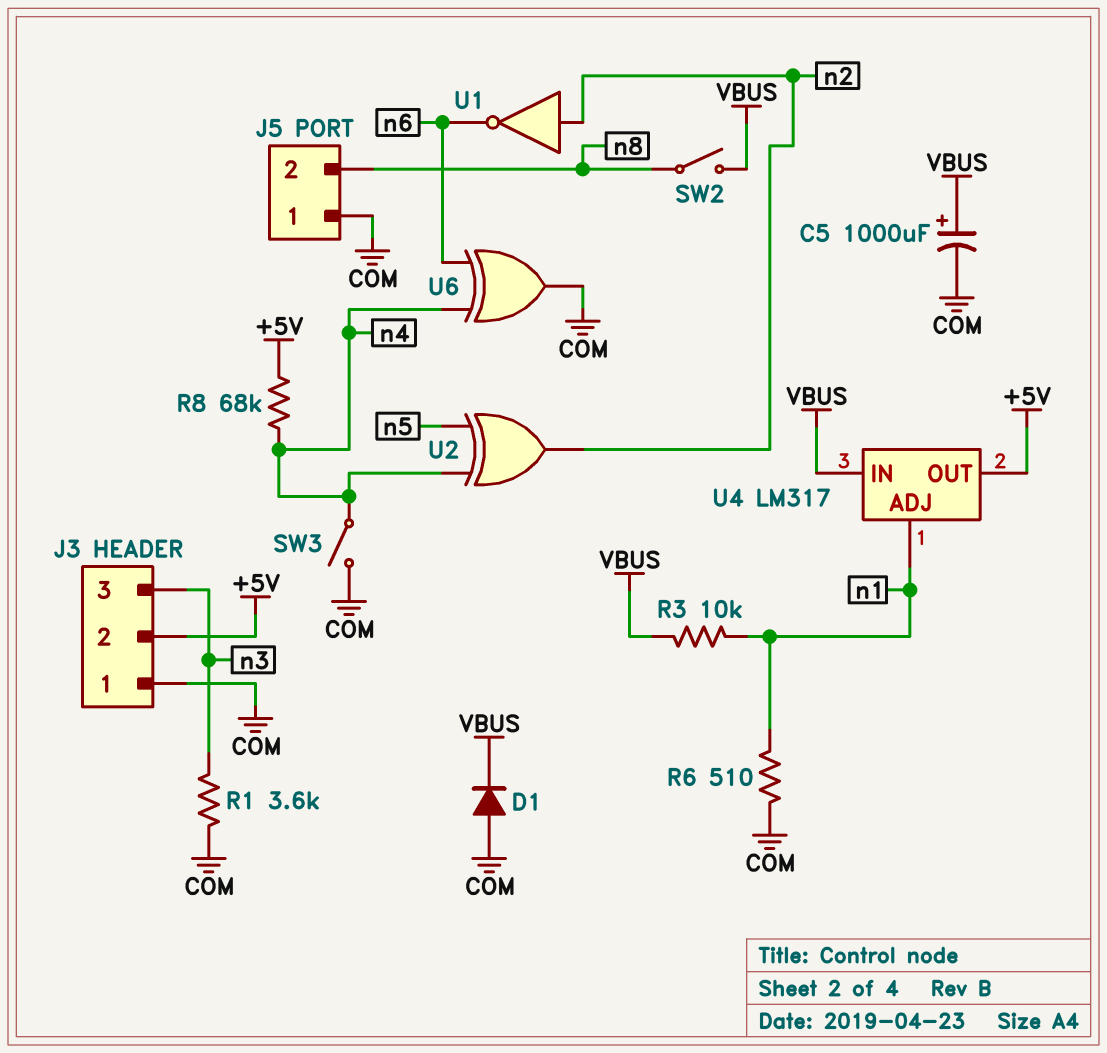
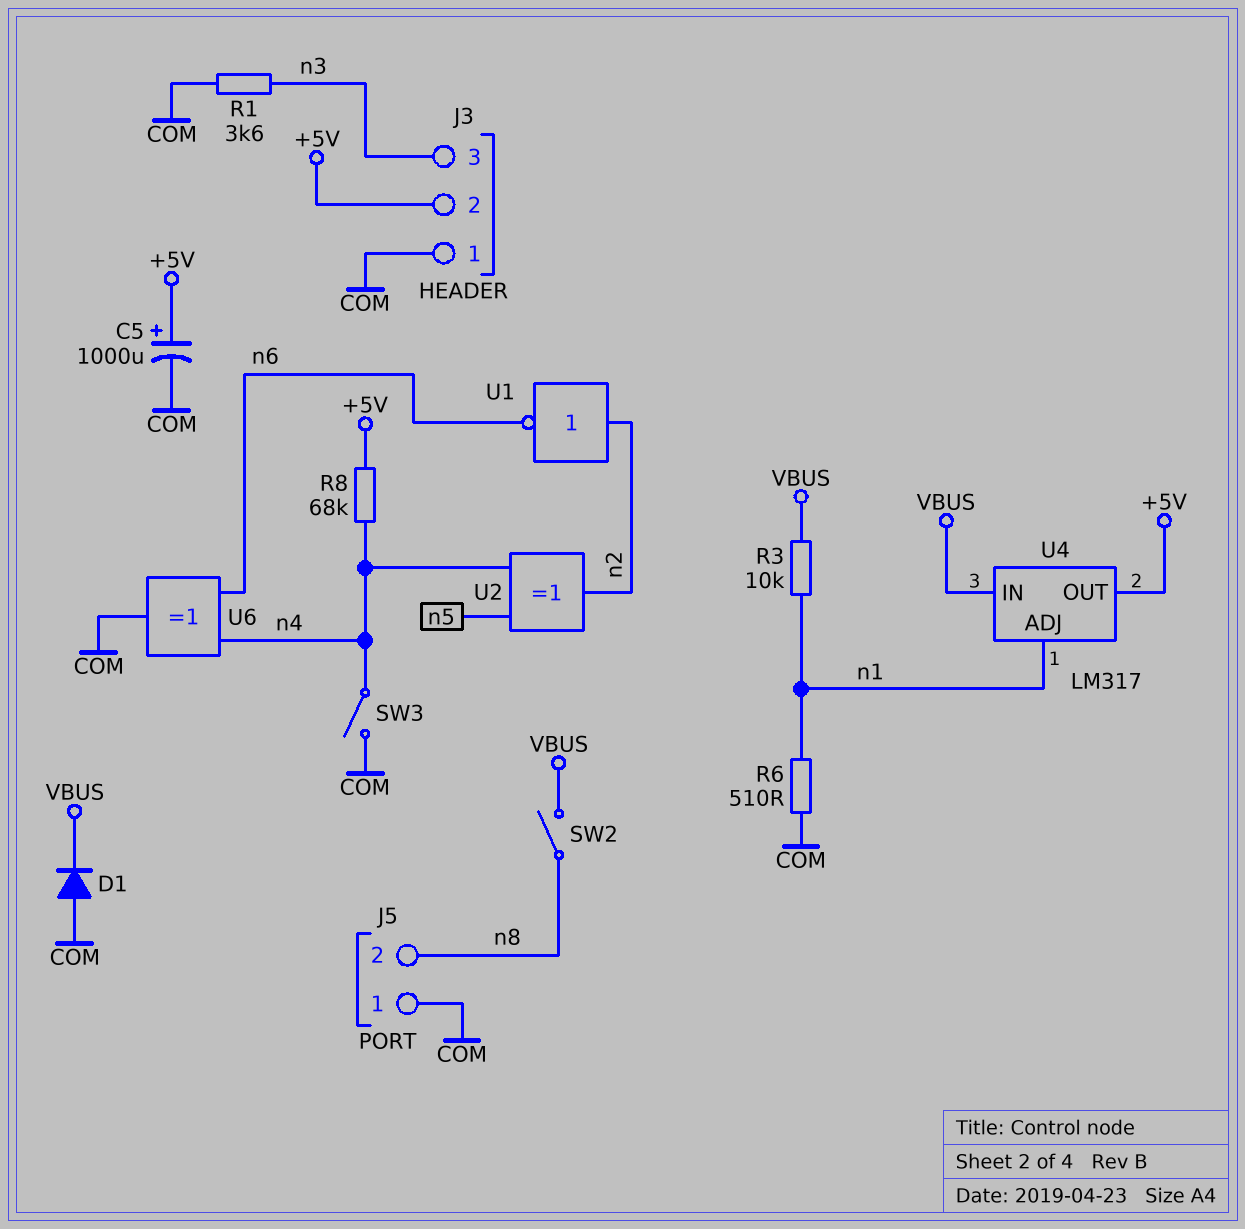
C5: 1000uF (plus VBUS, minus COM) -> 1000uF (plus +5V, minus COM)

